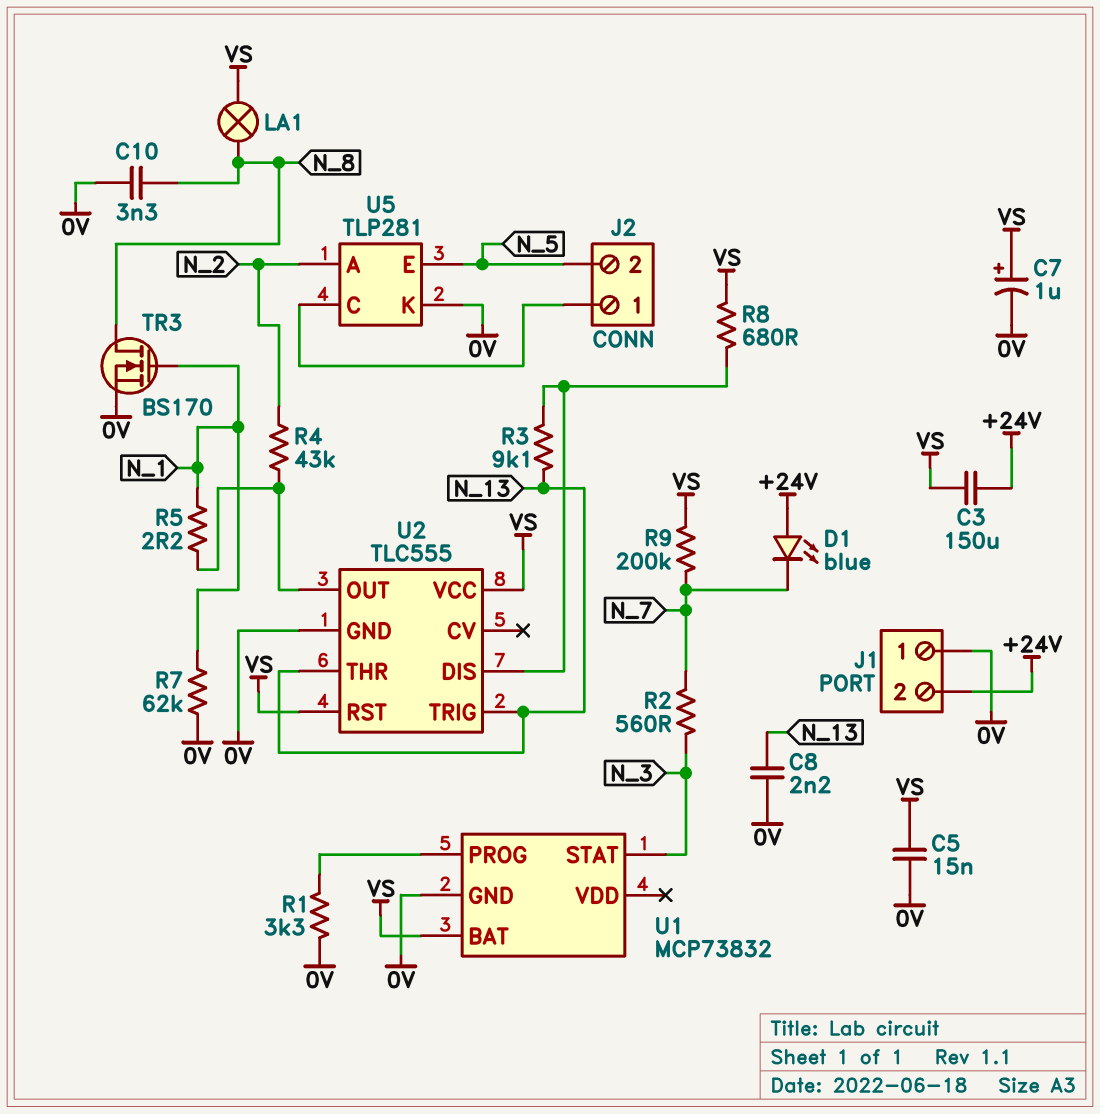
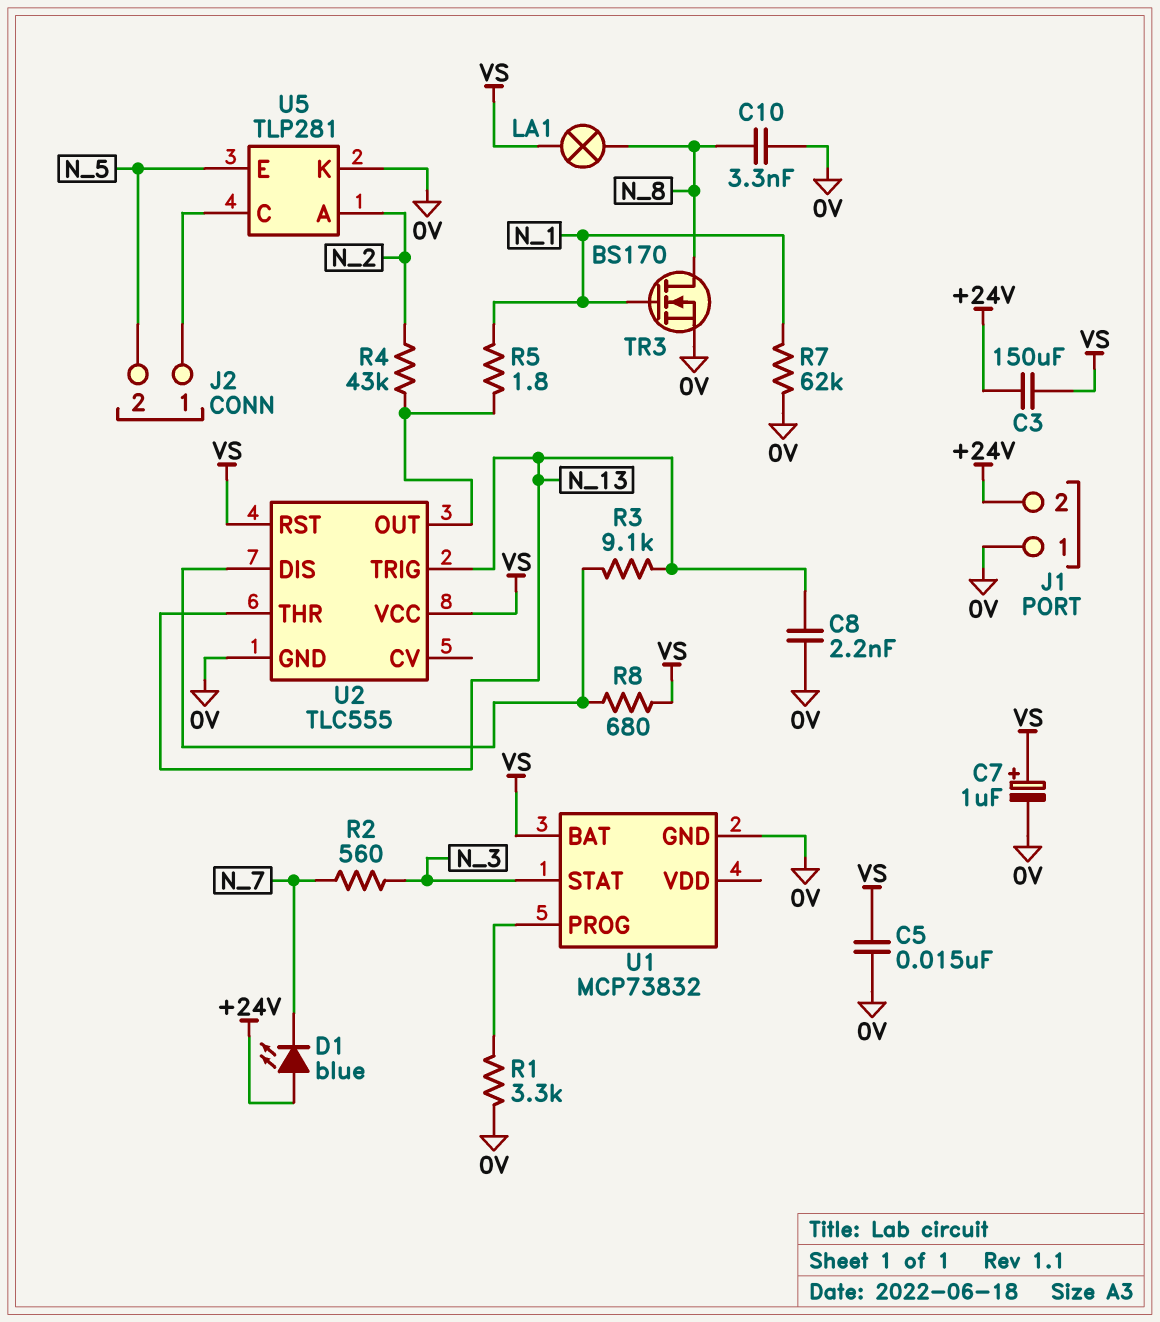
R5: 2.2 (N_1, U2/OUT) -> 1.8 (N_1, U2/OUT)
R9: 200k (N_7, VS) -> none

